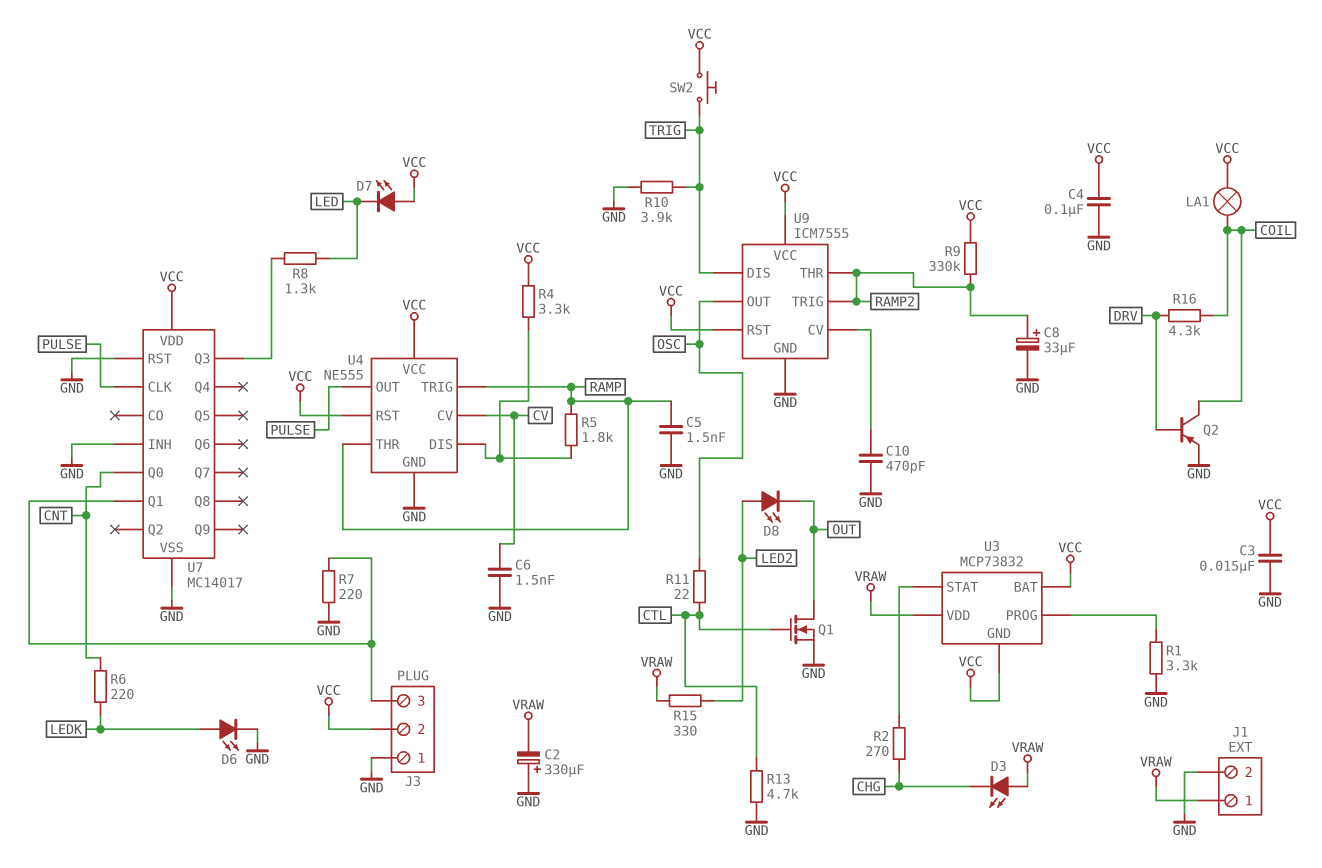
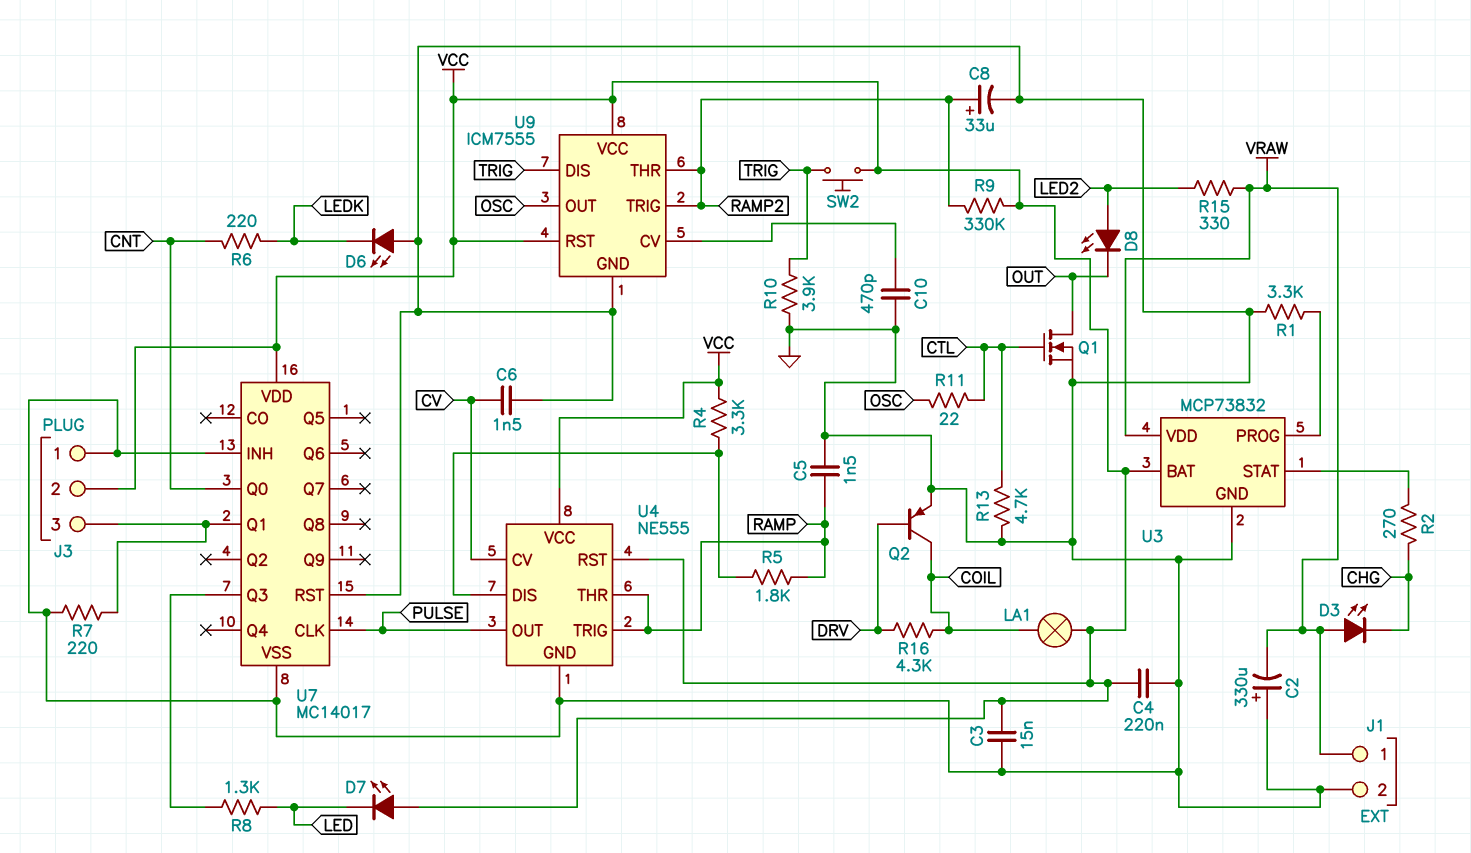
C4: 100nF (GND, VCC) -> 220nF (GND, VCC)
D6: LED (A LEDK, K GND) -> LED (A GND, K LEDK)
U3 pin GND: VCC -> GND

